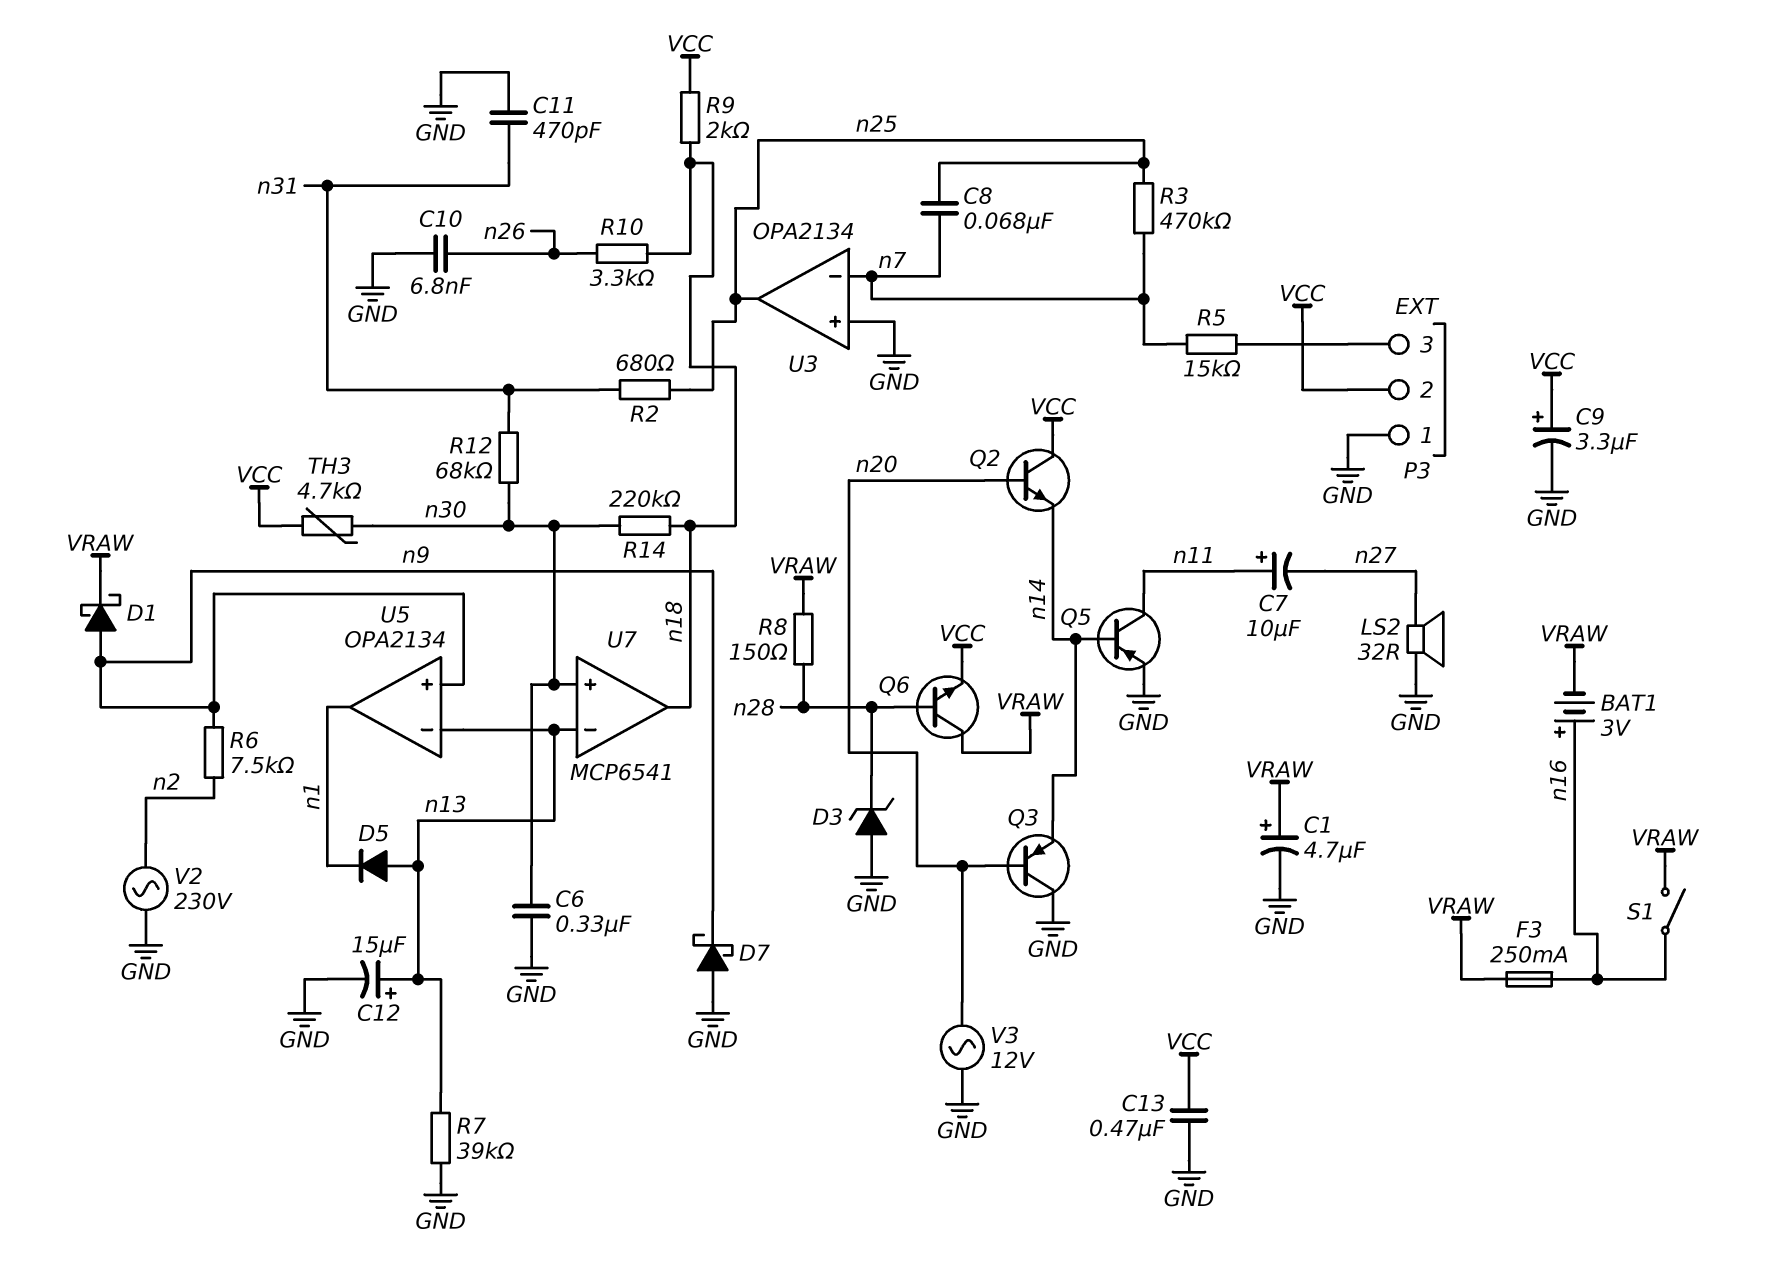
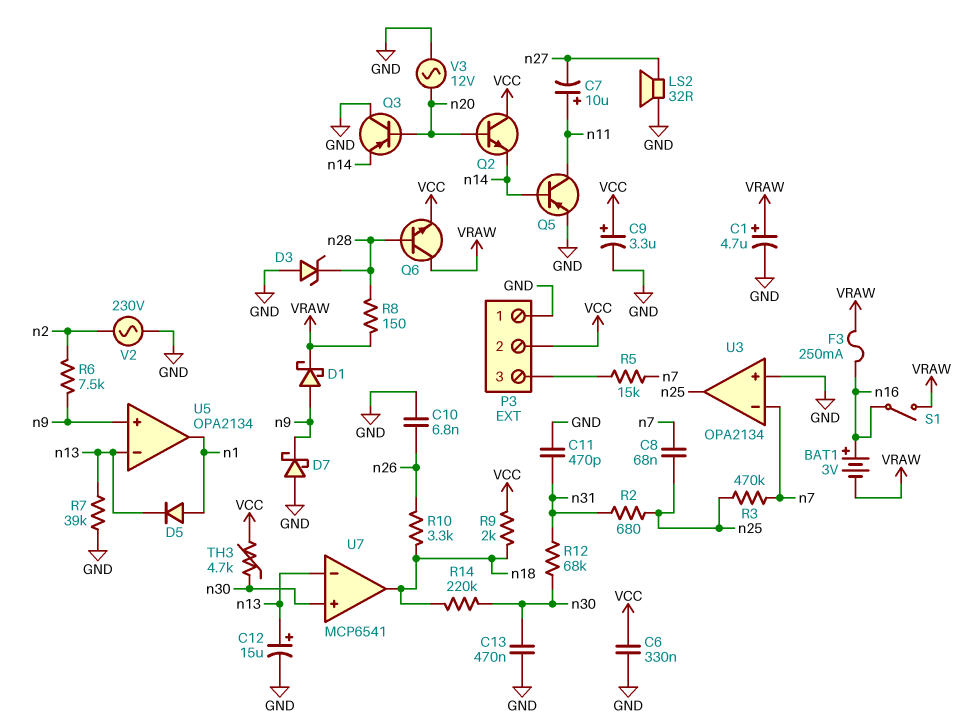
C6: 330nF (GND, n30) -> 330nF (GND, VCC)
C13: 470nF (GND, VCC) -> 470nF (GND, n30)
D5: diode (A n13, K n1) -> diode (A n1, K n13)

